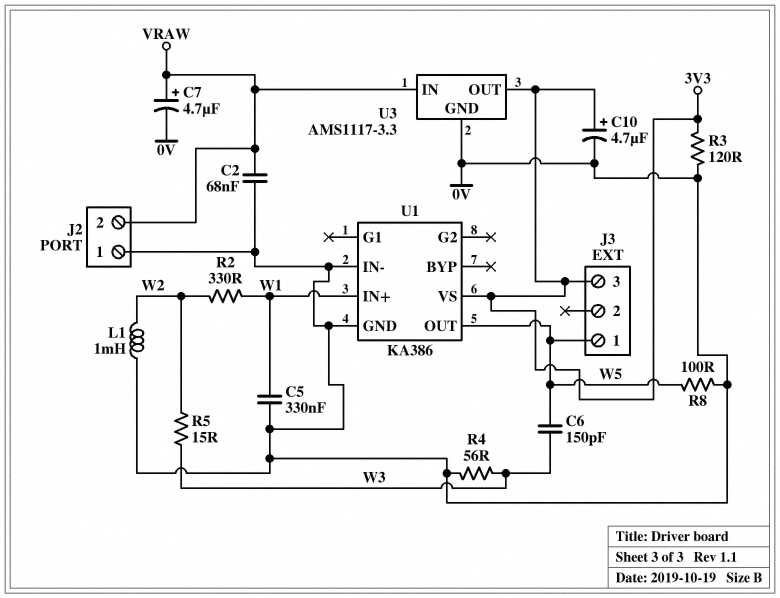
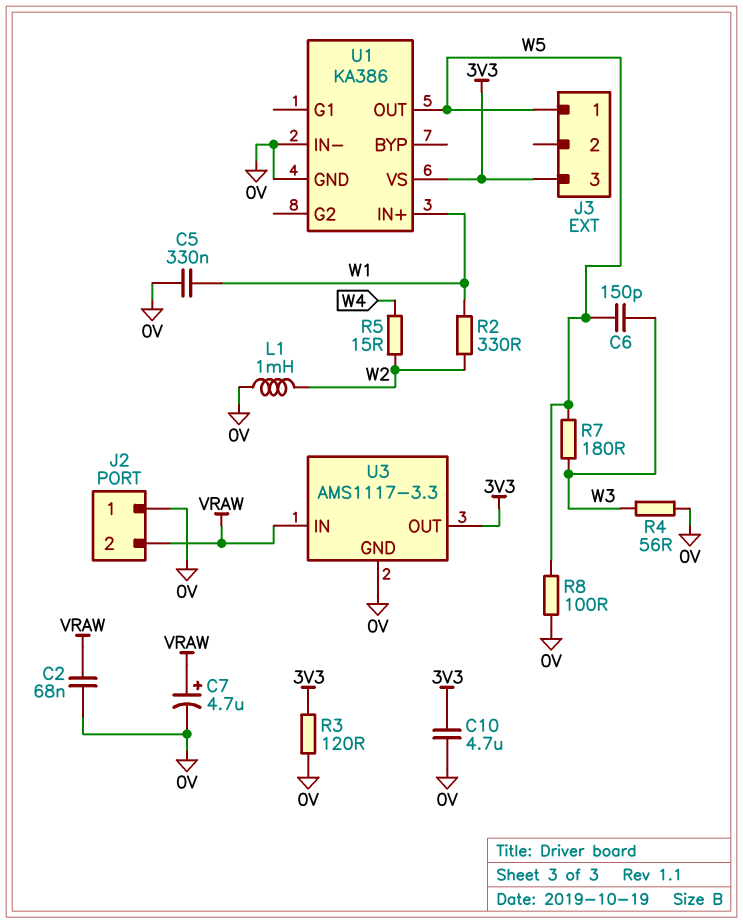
C10: 4.7uF (plus 3V3, minus 0V) -> 4.7uF (0V, 3V3)
R5: 15 (W2, W3) -> 15 (W2, W4)
R7: none -> 180 (W3, W5)

